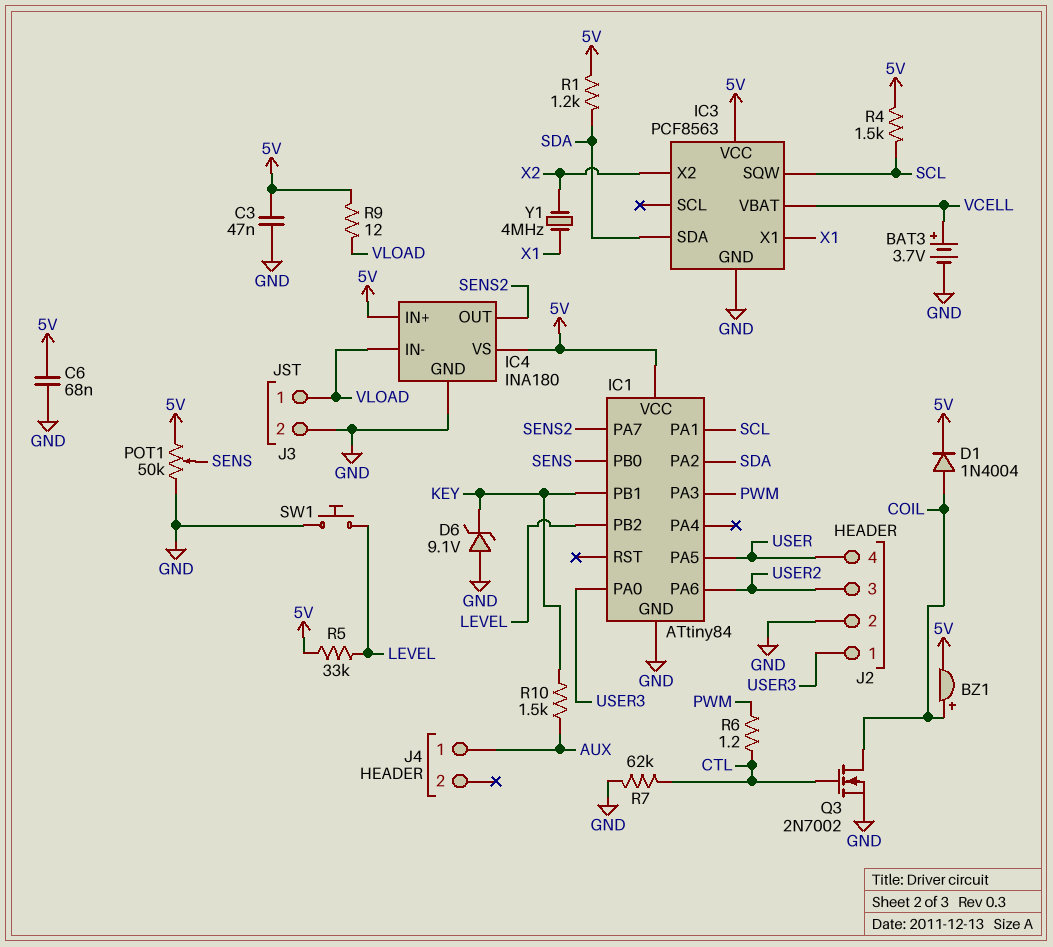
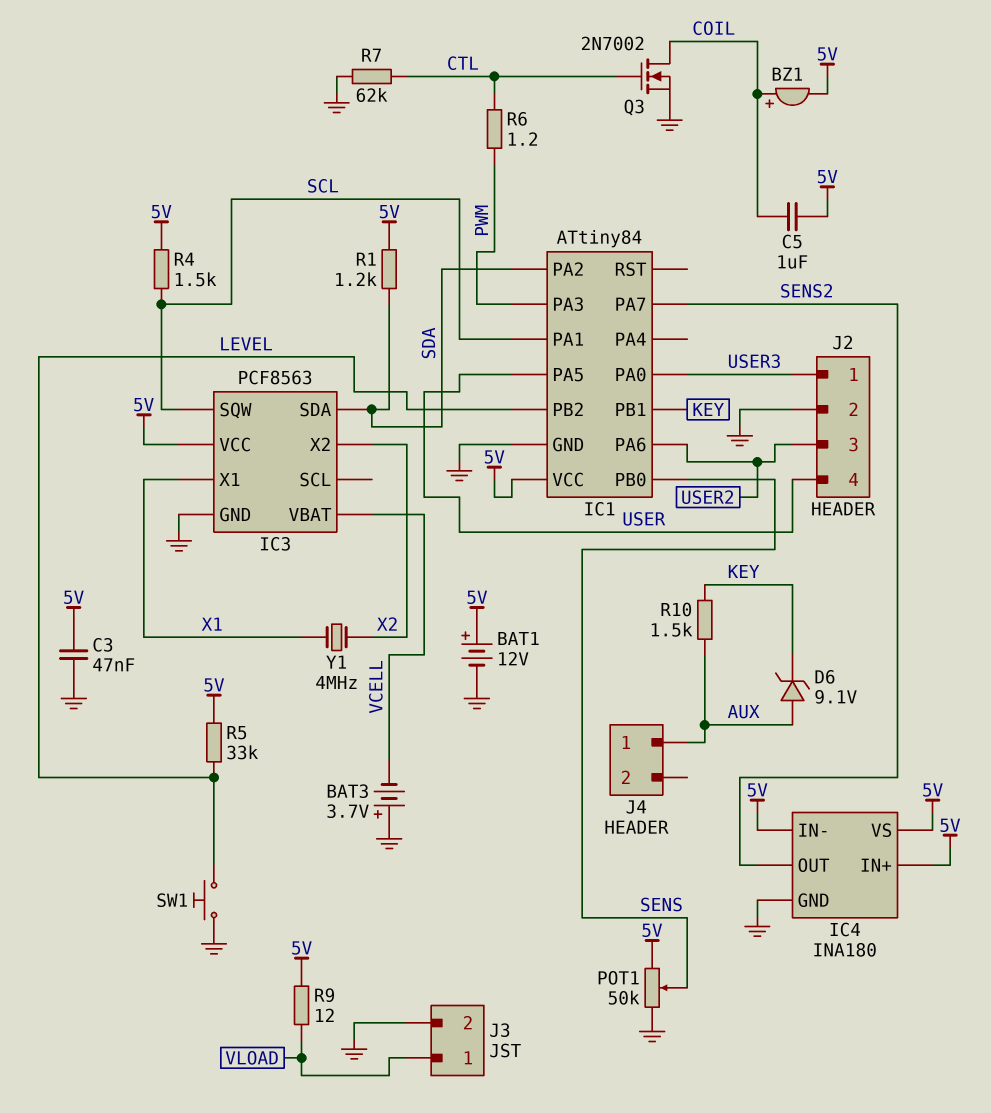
BAT1: none -> 12V (plus 5V, minus GND)
BAT3: 3.7V (plus VCELL, minus GND) -> 3.7V (plus GND, minus VCELL)
C5: none -> 1uF (5V, COIL)
C6: 68nF (5V, GND) -> none
D1: diode 1N4004 (A COIL, K 5V) -> none
D6: zener 9.1V (A GND, K KEY) -> zener 9.1V (A AUX, K KEY)
IC4 pin IN-: VLOAD -> 5V

